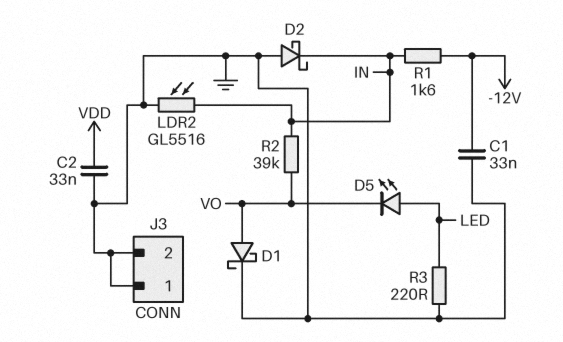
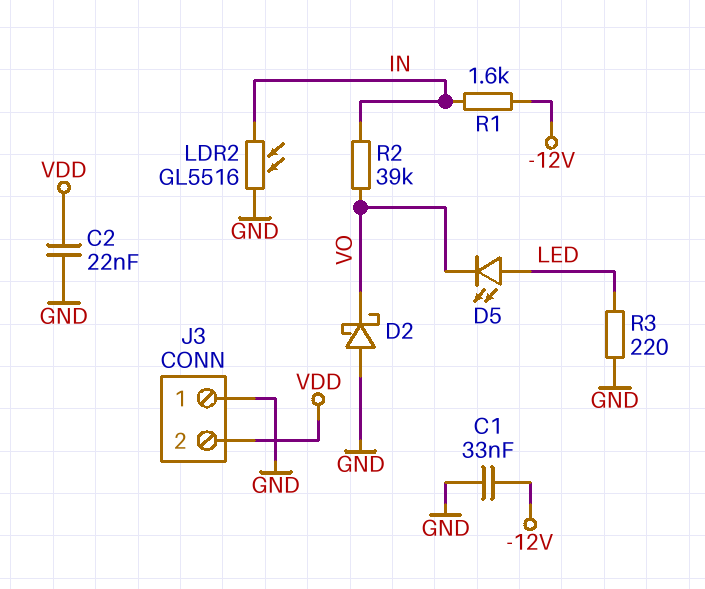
C2: 33nF (GND, VDD) -> 22nF (GND, VDD)
D1: schottky (A VO, K GND) -> none
D2: schottky (A GND, K IN) -> schottky (A GND, K VO)
J3 pin 2: GND -> VDD

